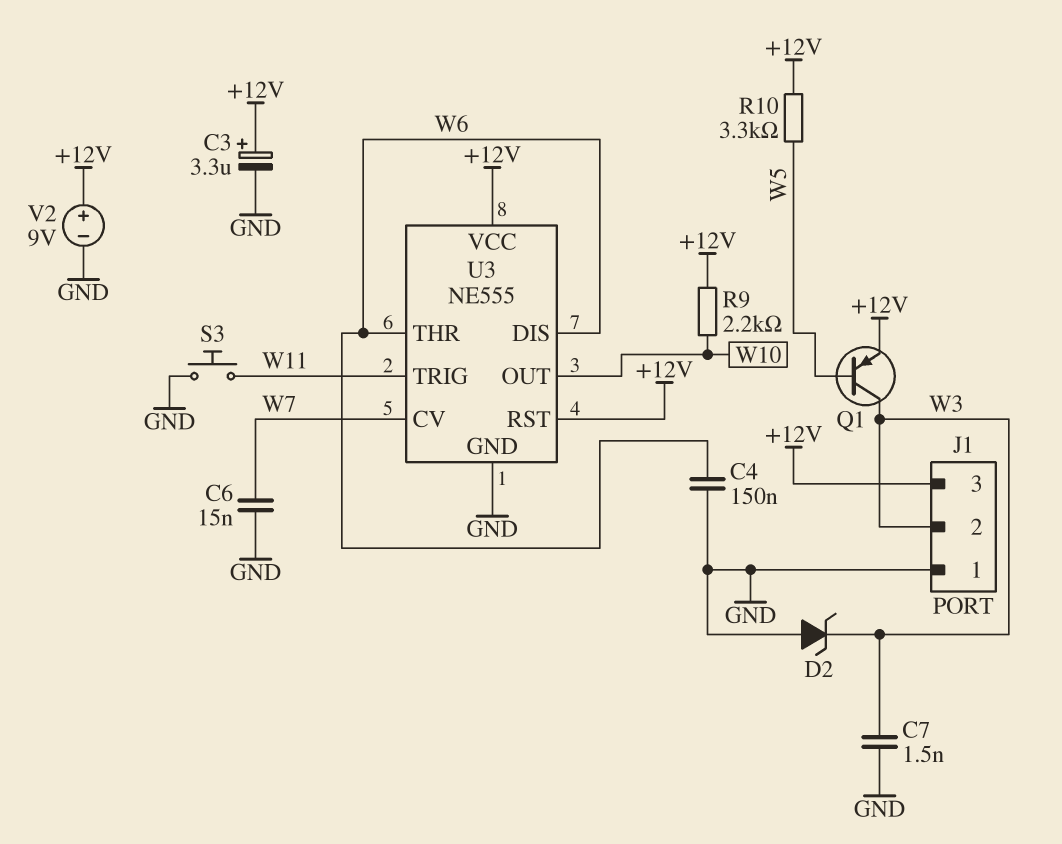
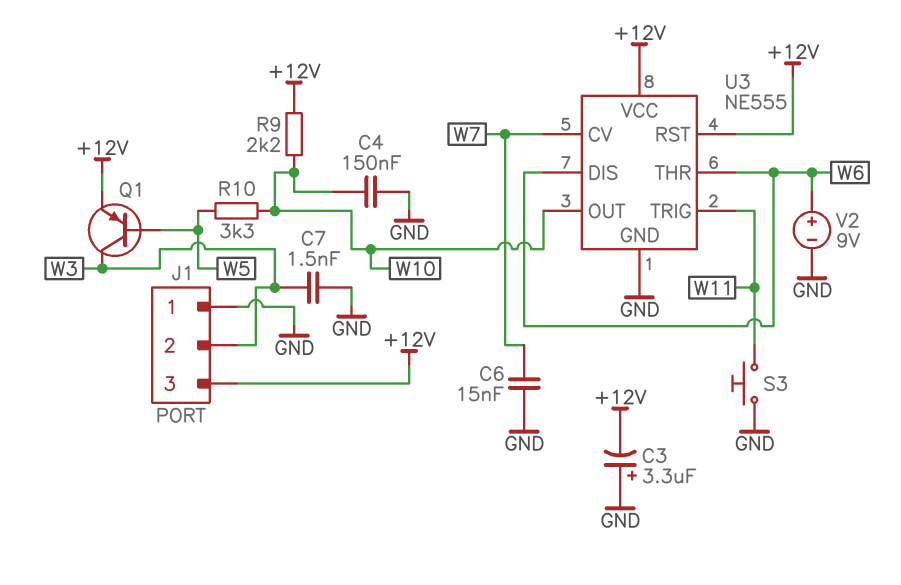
C3: 3.3uF (plus +12V, minus GND) -> 3.3uF (plus GND, minus +12V)
C4: 150nF (GND, W6) -> 150nF (GND, W10)
D2: zener (A GND, K W3) -> none
R10: 3.3k (+12V, W5) -> 3.3k (W5, W10)
V2: 9V (plus +12V, minus GND) -> 9V (plus W6, minus GND)

